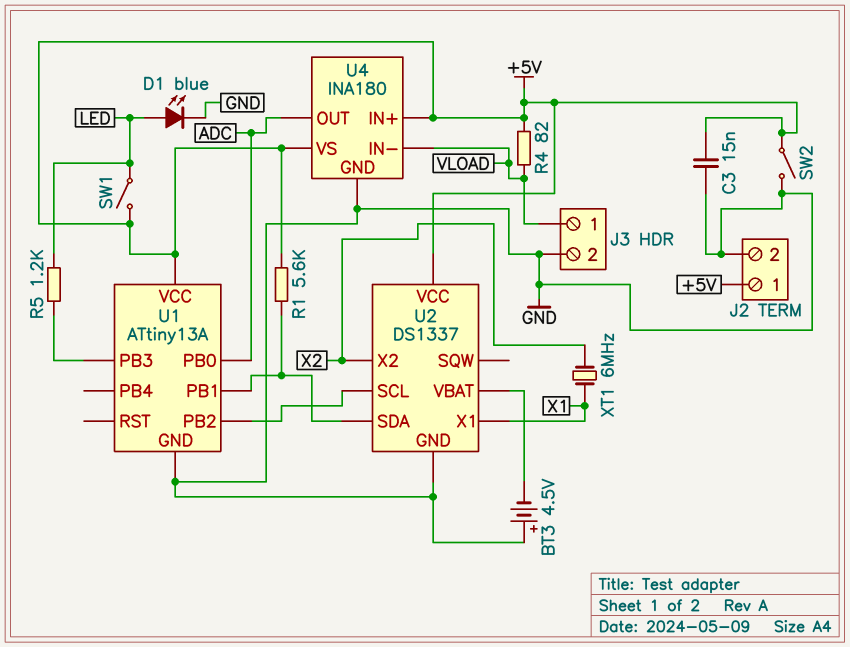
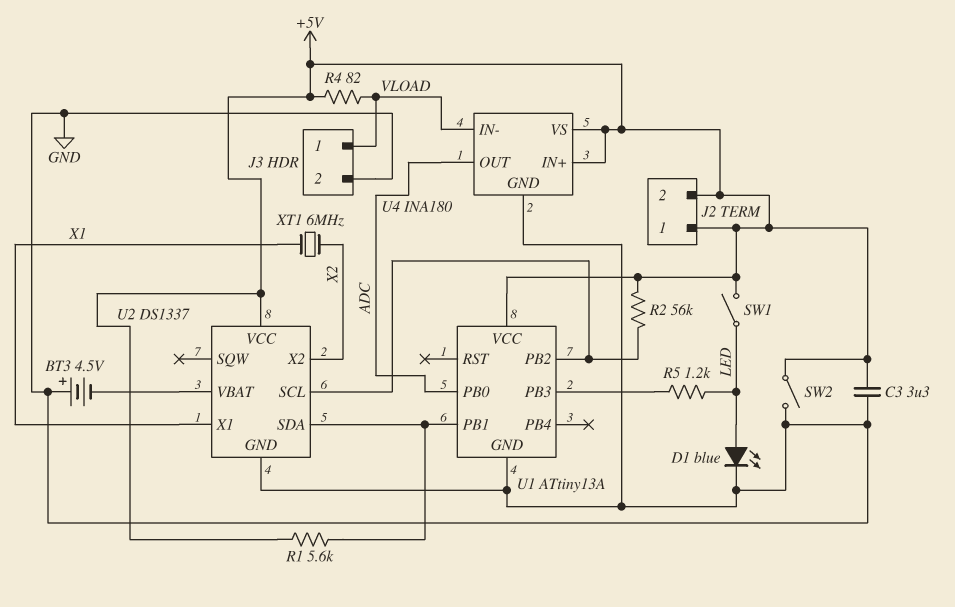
C3: 15nF (+5V, GND) -> 3.3uF (+5V, GND)
J2 pin 2: GND -> +5V
R2: none -> 56k (+5V, U1/PB2)

